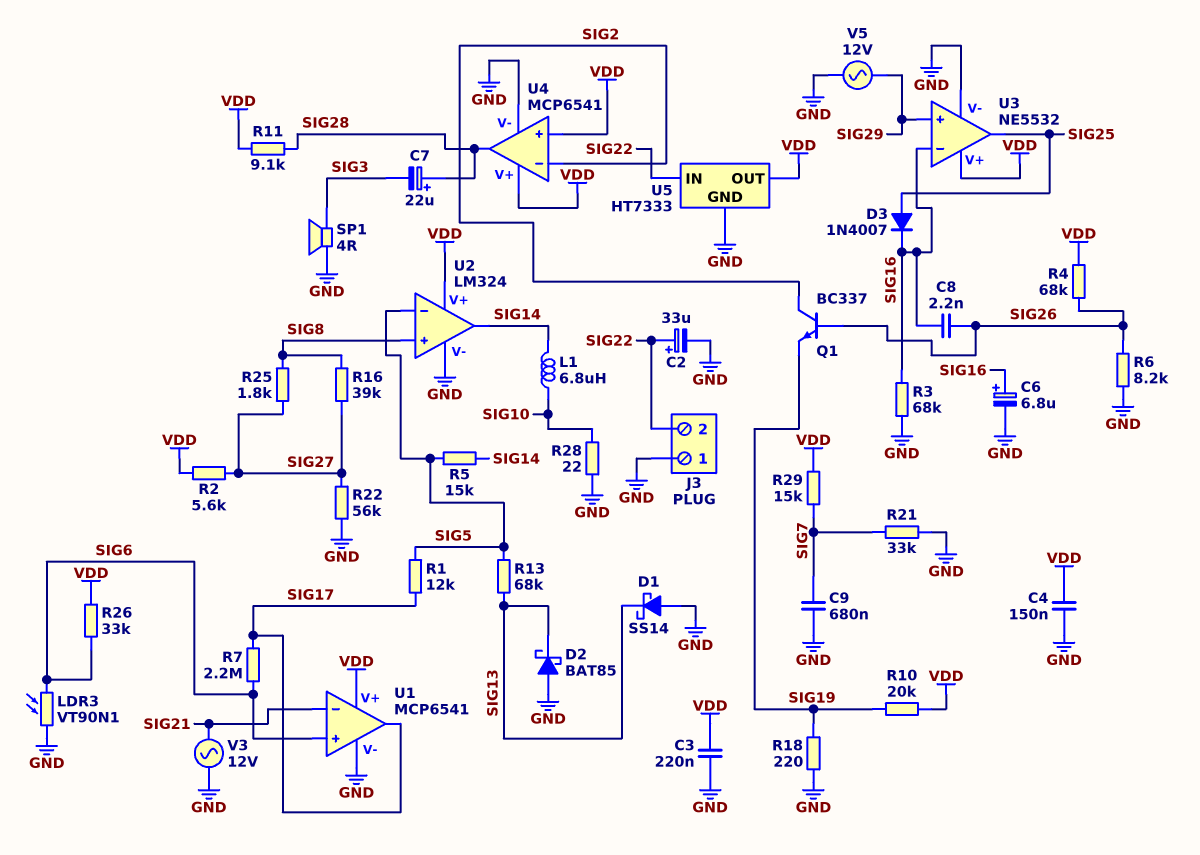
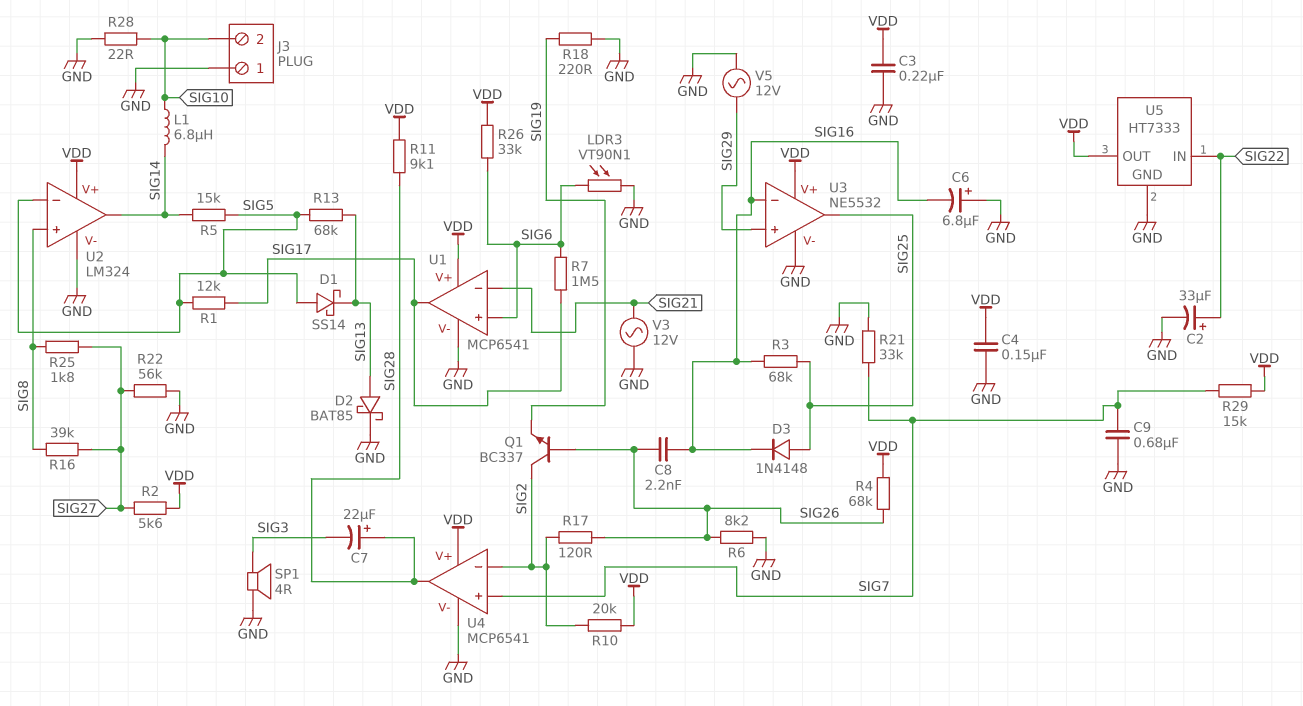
C6: 6.8uF (plus SIG16, minus GND) -> 6.8uF (plus GND, minus SIG16)
D1: schottky SS14 (A GND, K SIG13) -> schottky SS14 (A SIG5, K SIG13)
D2: schottky BAT85 (A GND, K SIG13) -> schottky BAT85 (A SIG13, K GND)
D3: diode 1N4007 (A SIG25, K SIG16) -> diode 1N4148 (A SIG25, K SIG16)
J3 pin 2: SIG22 -> SIG10
R3: 68k (GND, SIG16) -> 68k (SIG16, SIG25)
R7: 2.2M (SIG6, SIG17) -> 1.5M (SIG6, SIG17)
R10: 20k (SIG19, VDD) -> 20k (SIG2, VDD)
R17: none -> 120 (SIG2, SIG26)
U4 pin in+: VDD -> SIG7

